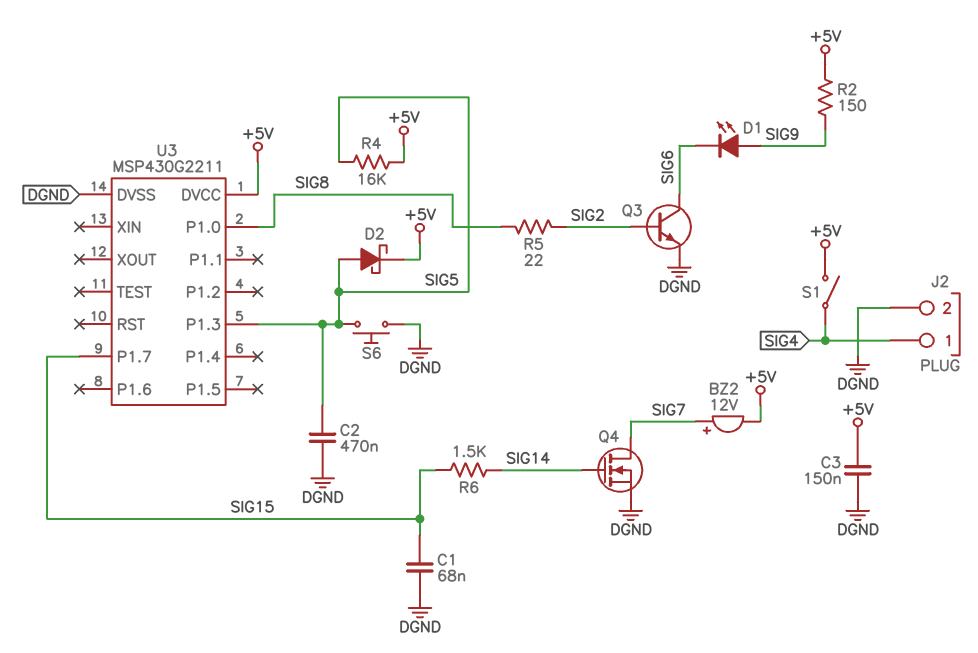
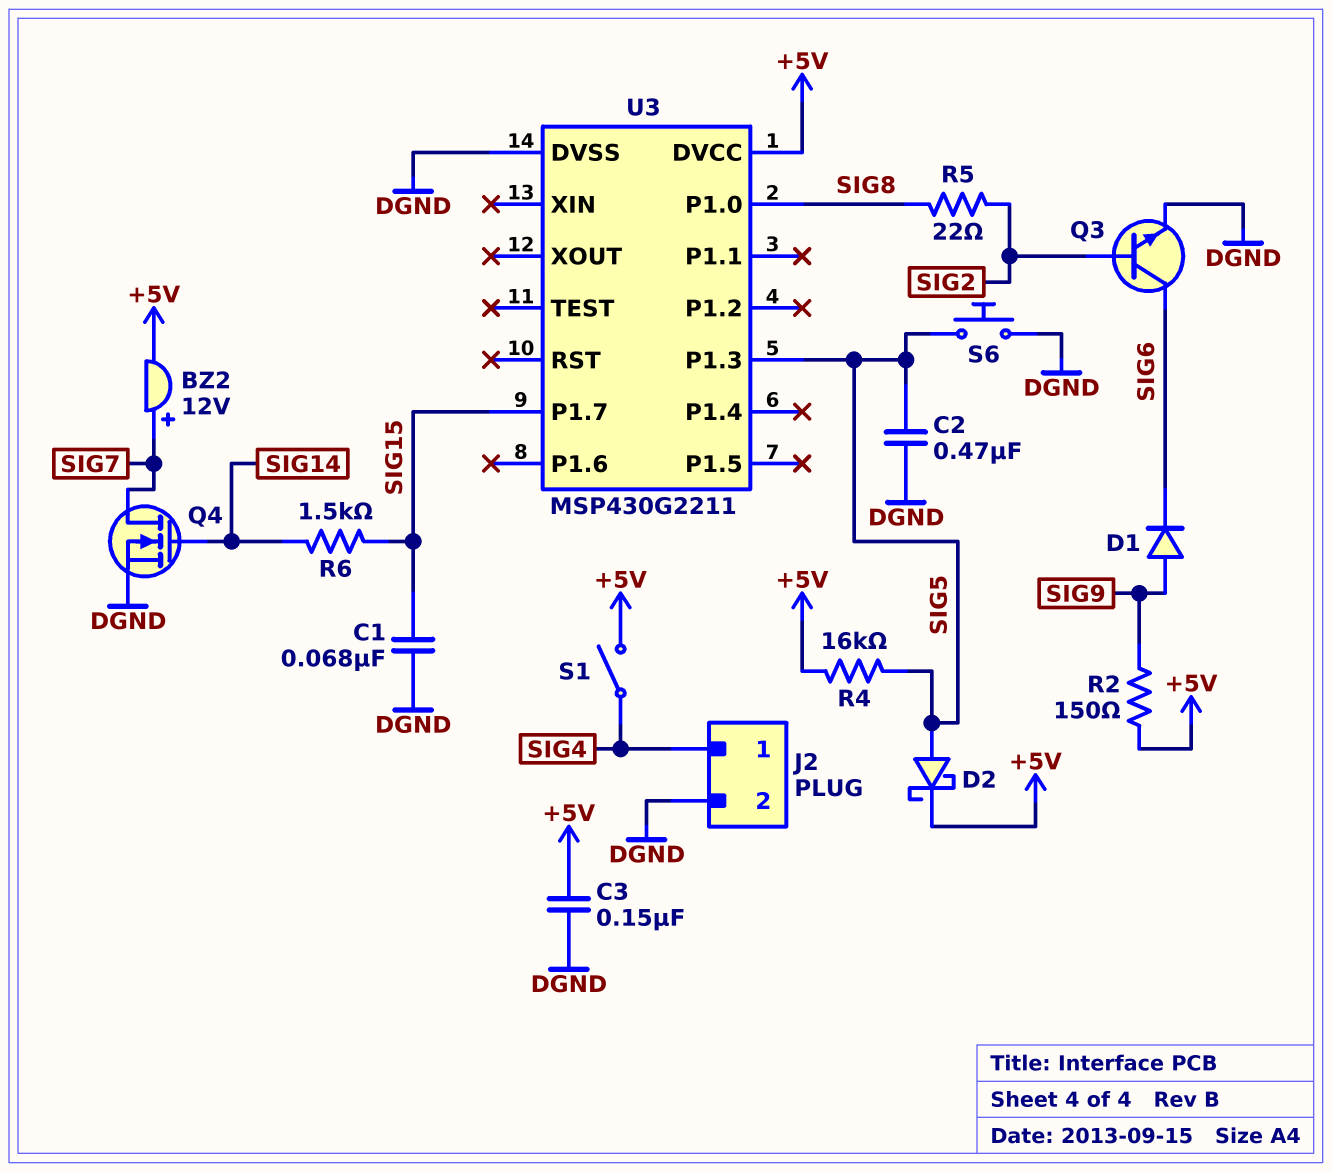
D1: LED (A SIG9, K SIG6) -> diode (A SIG9, K SIG6)

